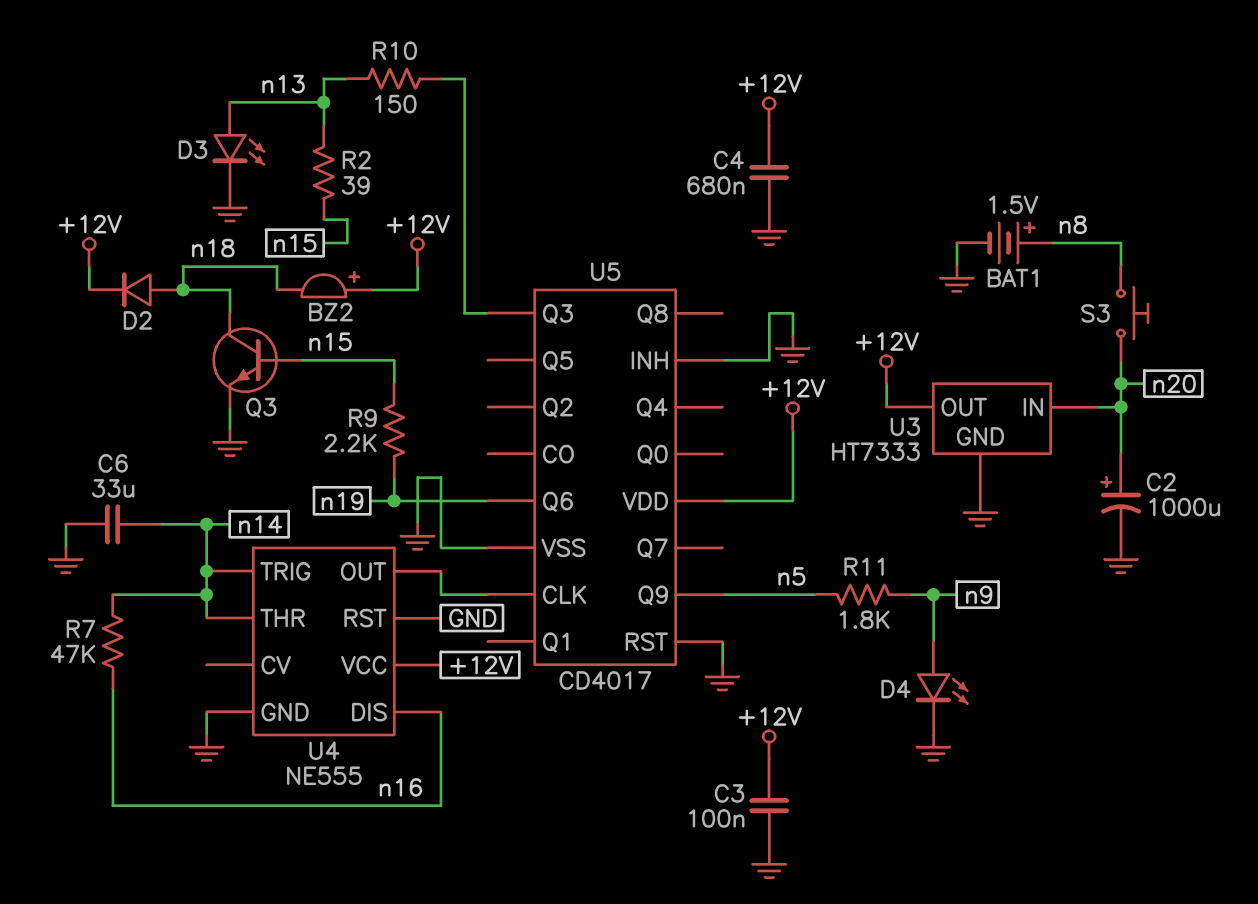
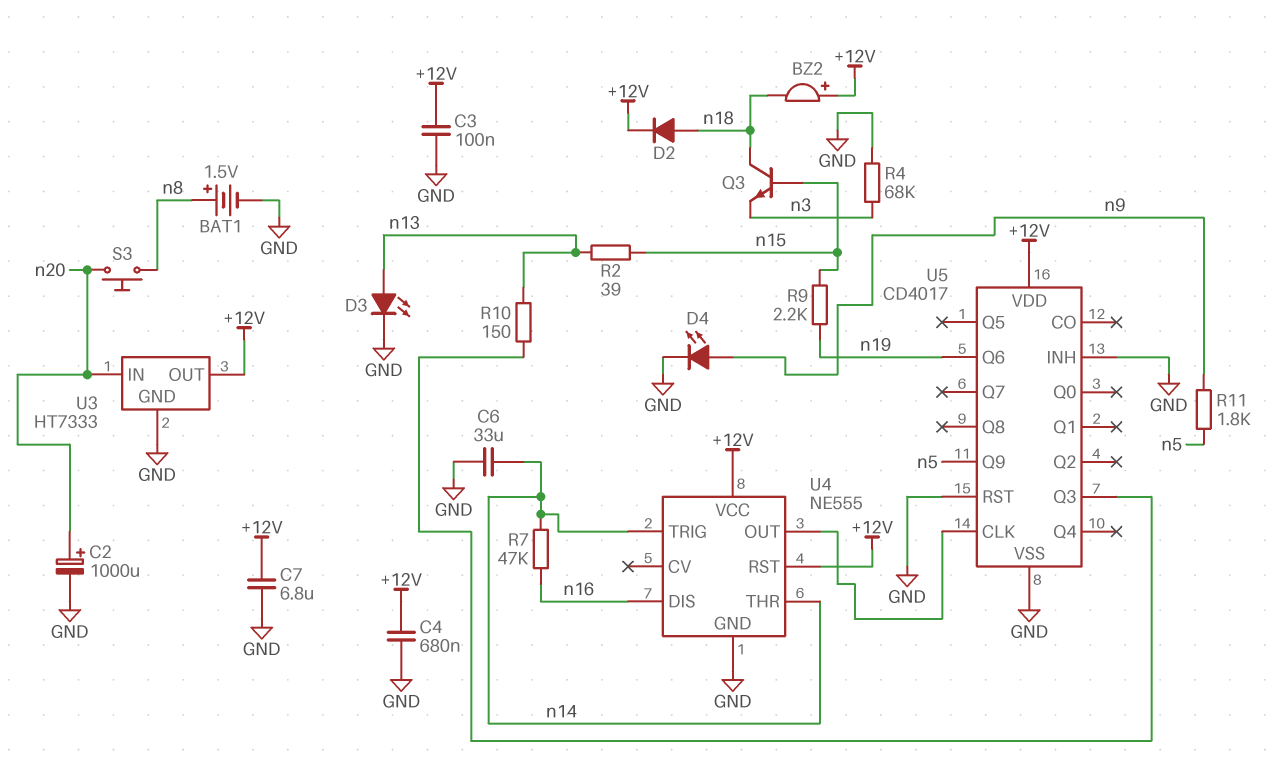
C7: none -> 6.8uF (+12V, GND)
Q3: NPN (B n15, C n18, E GND) -> NPN (B n15, C n18, E n3)
R4: none -> 68k (GND, n3)
U4 pin RST: GND -> +12V

